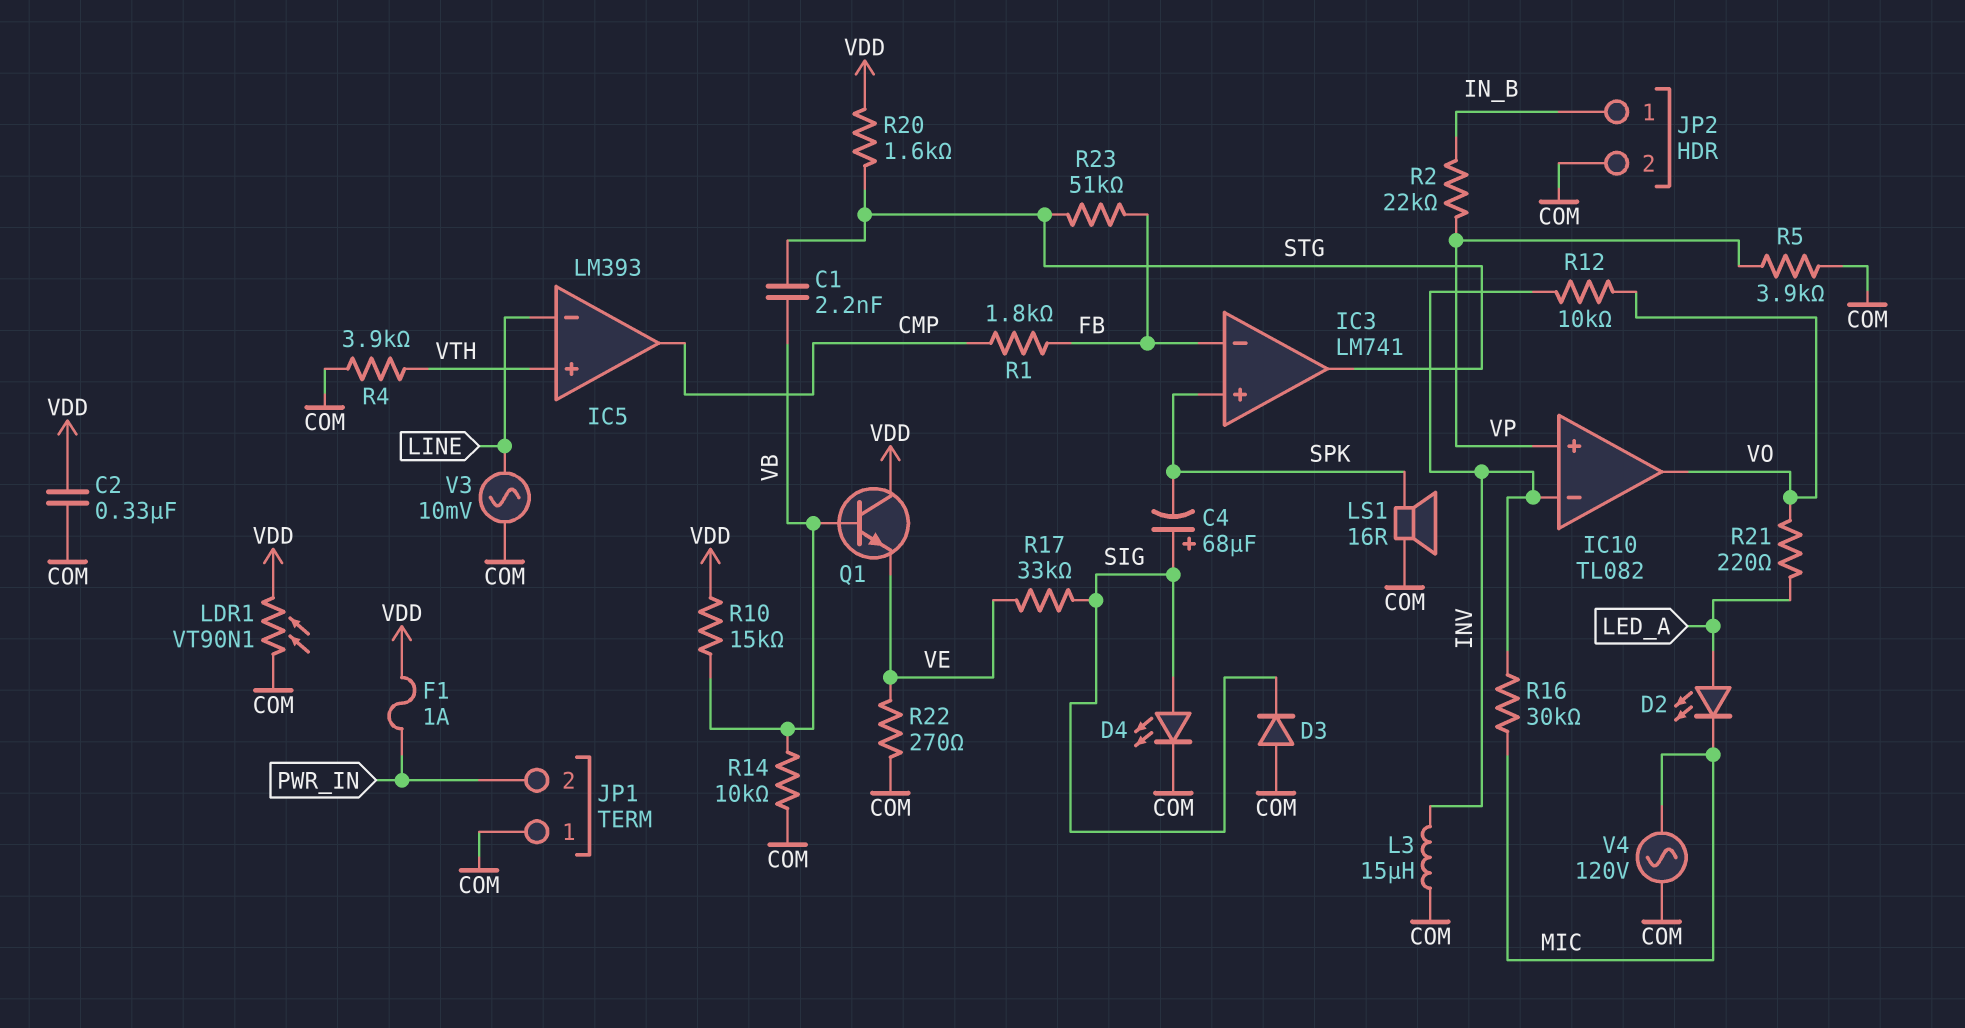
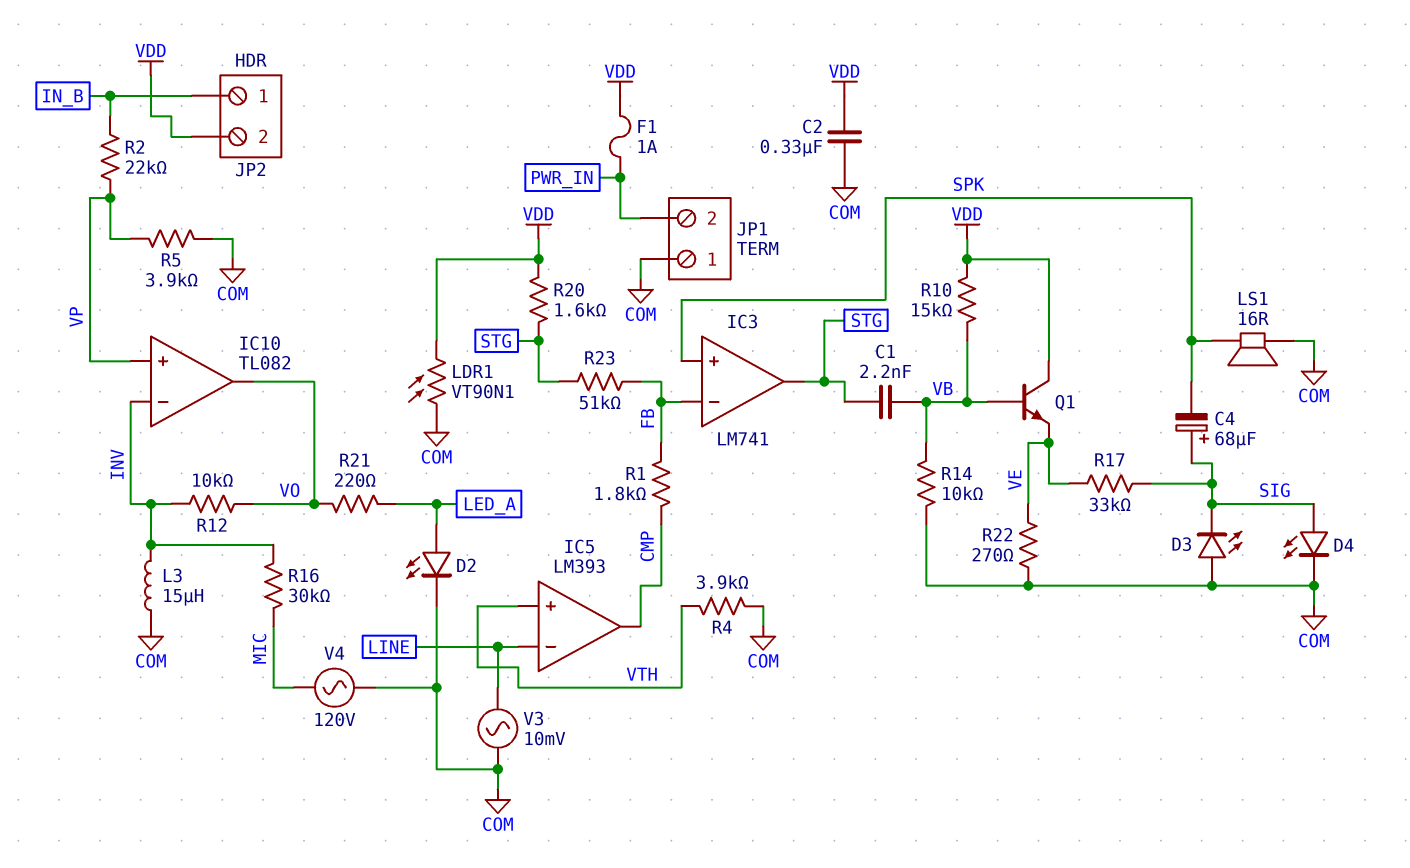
D2: LED (A LED_A, K MIC) -> LED (A LED_A, K COM)
D3: diode (A COM, K SIG) -> LED (A COM, K SIG)
JP2 pin 2: COM -> VDD

